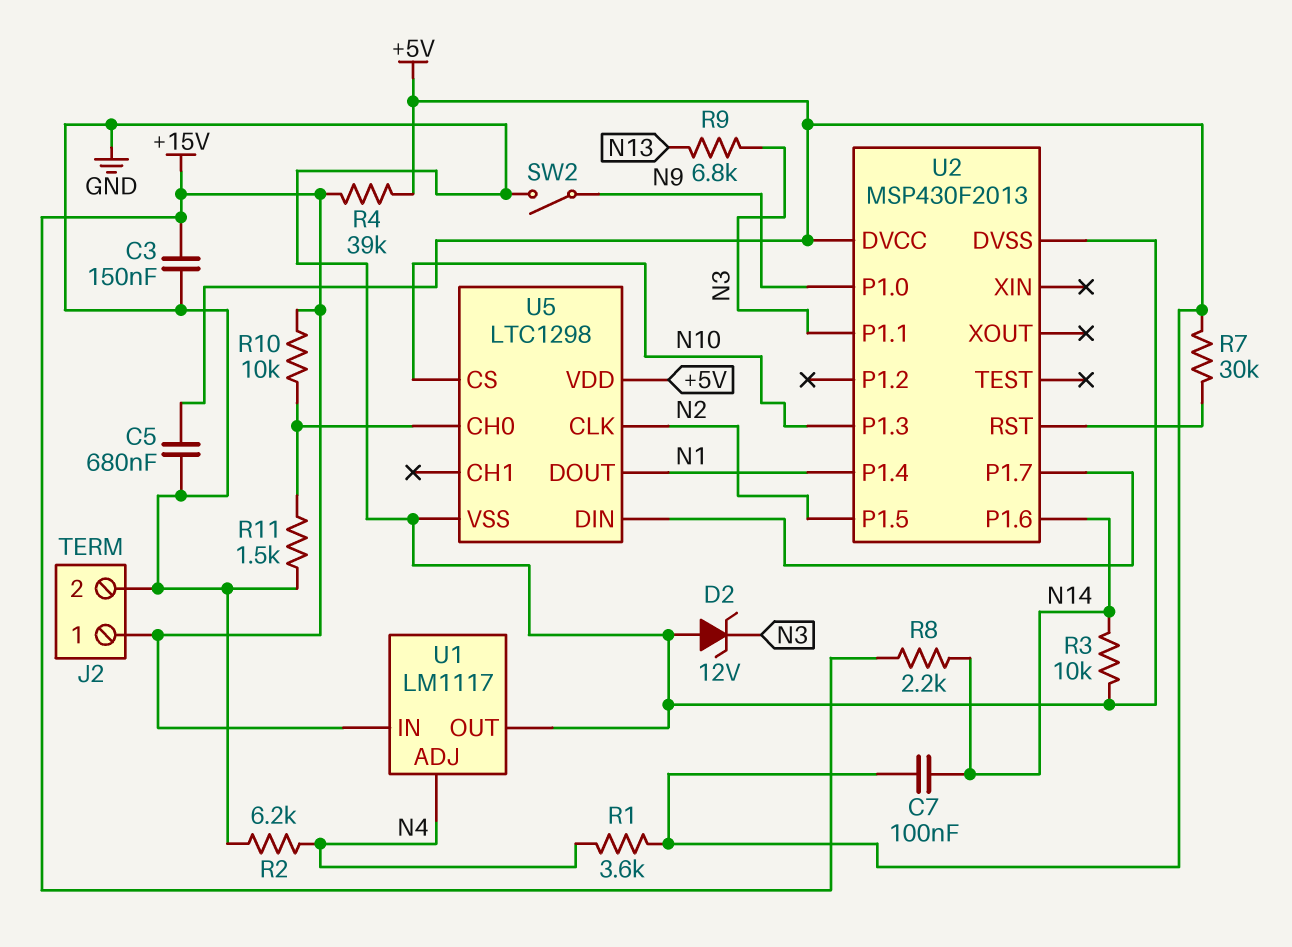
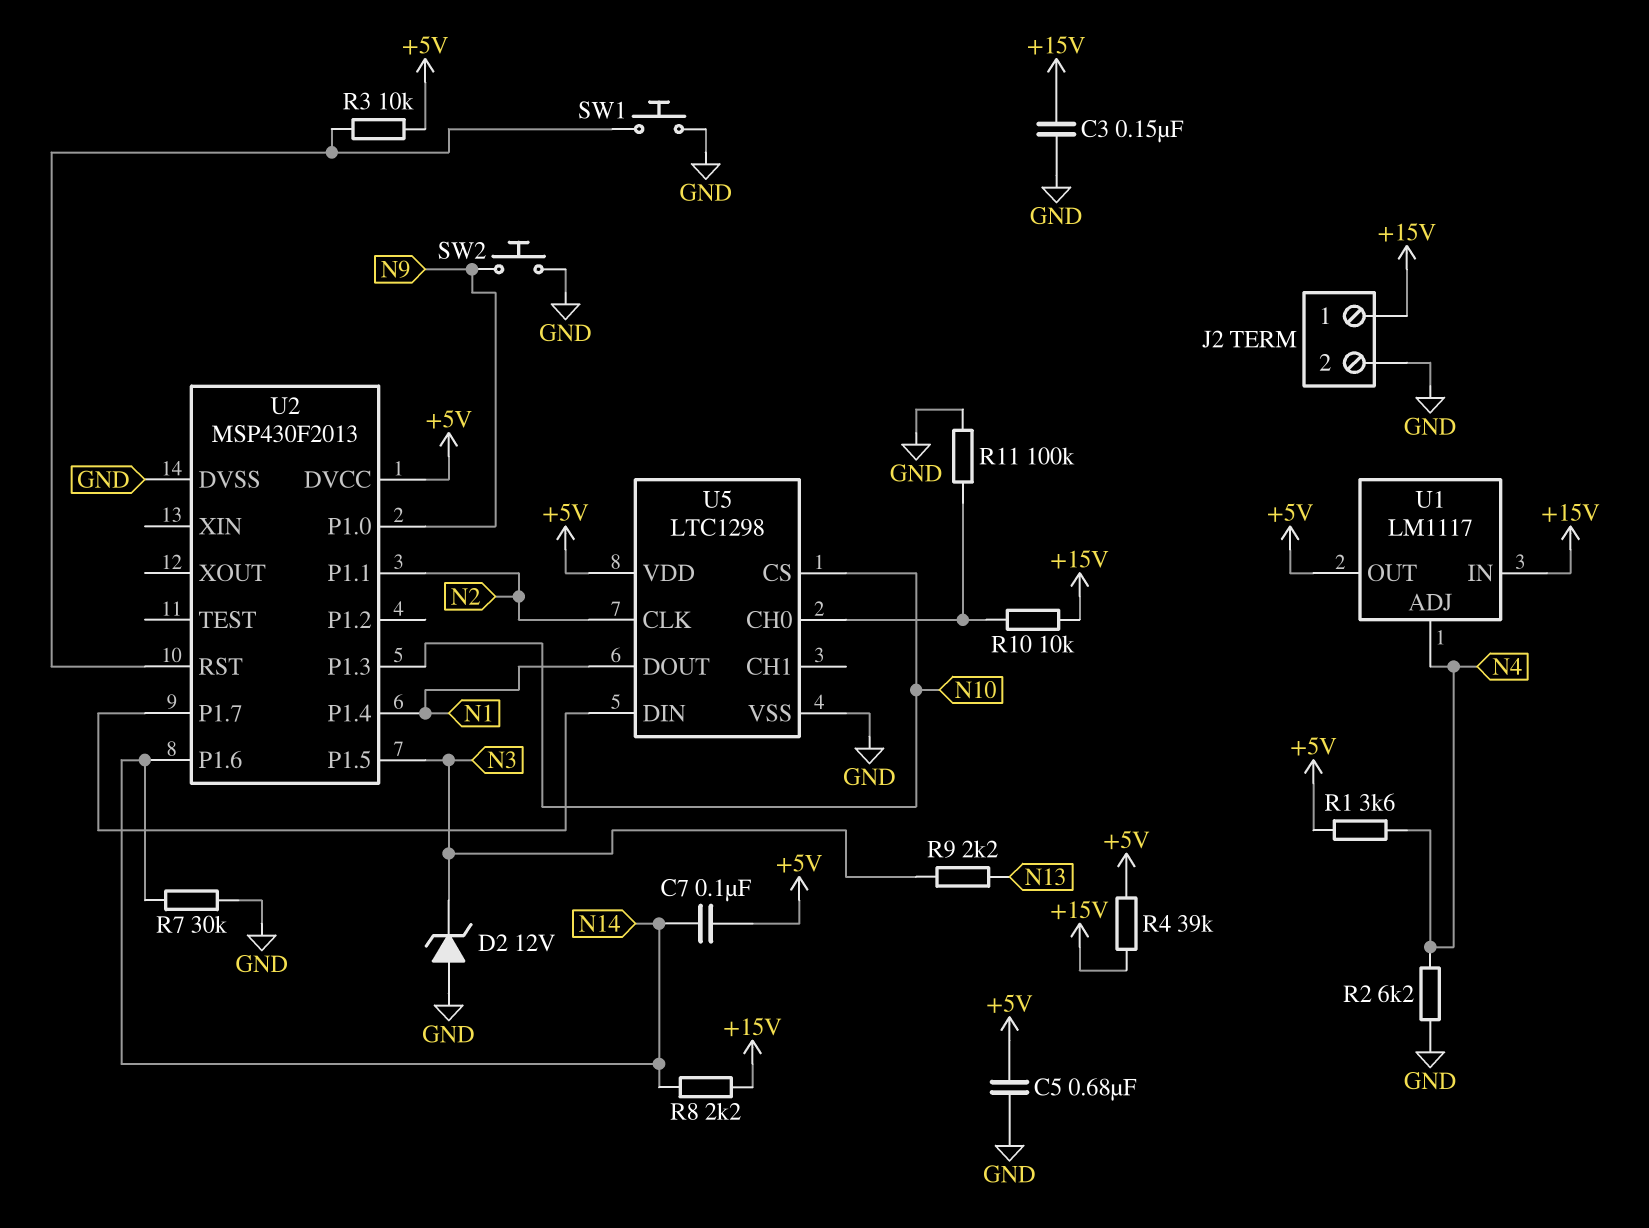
R3: 10k (GND, N14) -> 10k (+5V, U2/RST)
R7: 30k (+5V, U2/RST) -> 30k (GND, N14)
R9: 6.8k (N3, N13) -> 2.2k (N3, N13)
R11: 1.5k (GND, U5/CH0) -> 100k (GND, U5/CH0)
SW1: none -> button (GND, U2/RST)
SW2: switch (GND, N9) -> button (GND, N9)
U1 pin OUT: GND -> +5V
U2 pin P1.1: N3 -> N2
U2 pin P1.5: N2 -> N3

